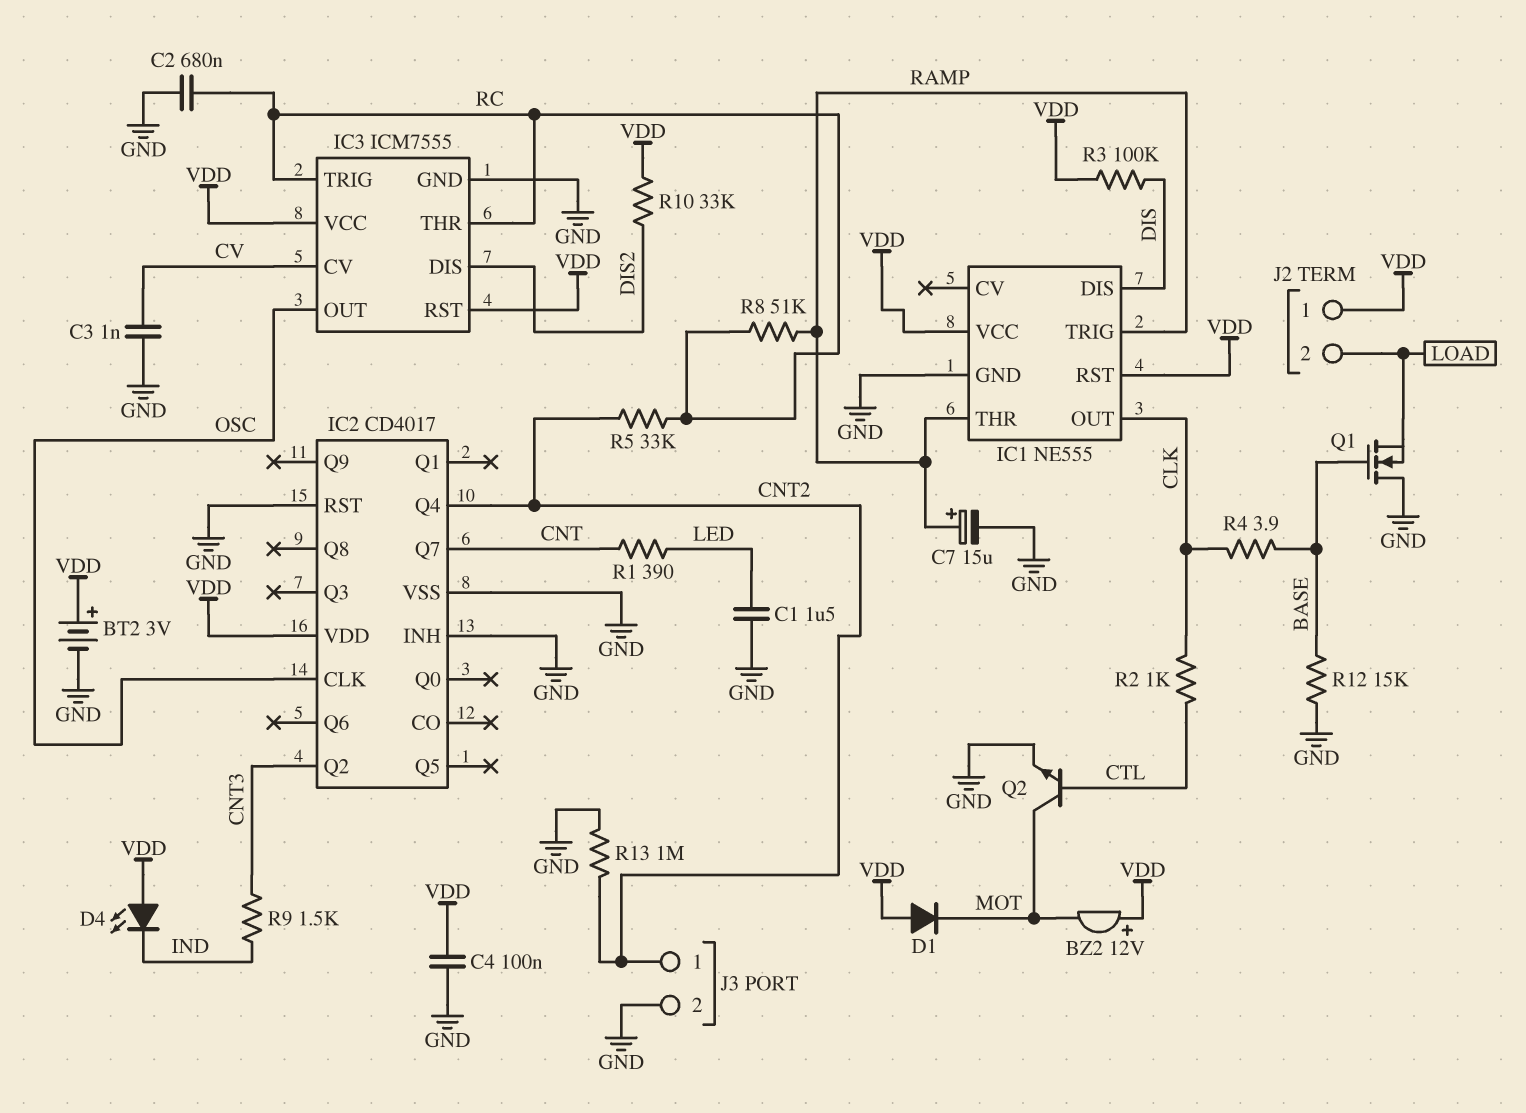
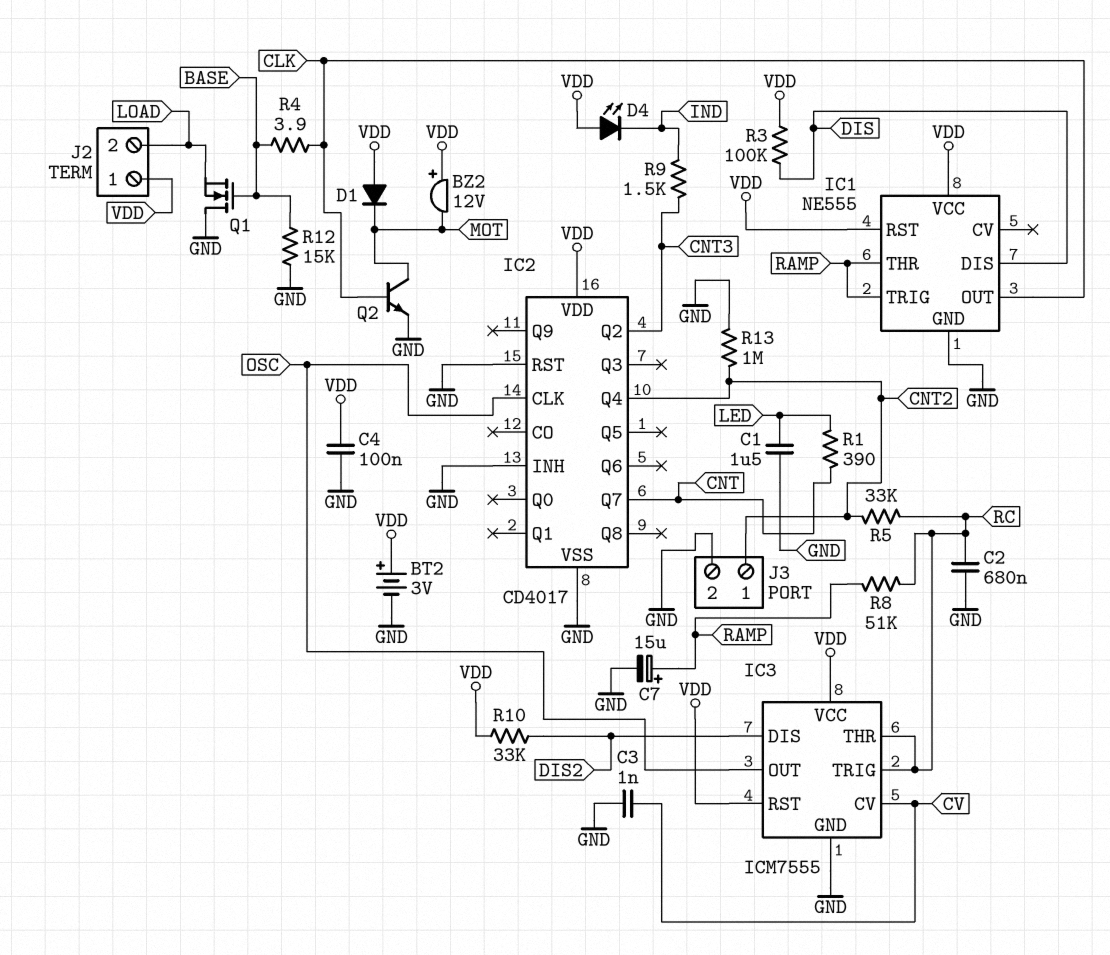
Q2: NPN (B CTL, C MOT, E GND) -> NPN (B CLK, C MOT, E GND)
R2: 1k (CLK, CTL) -> none

